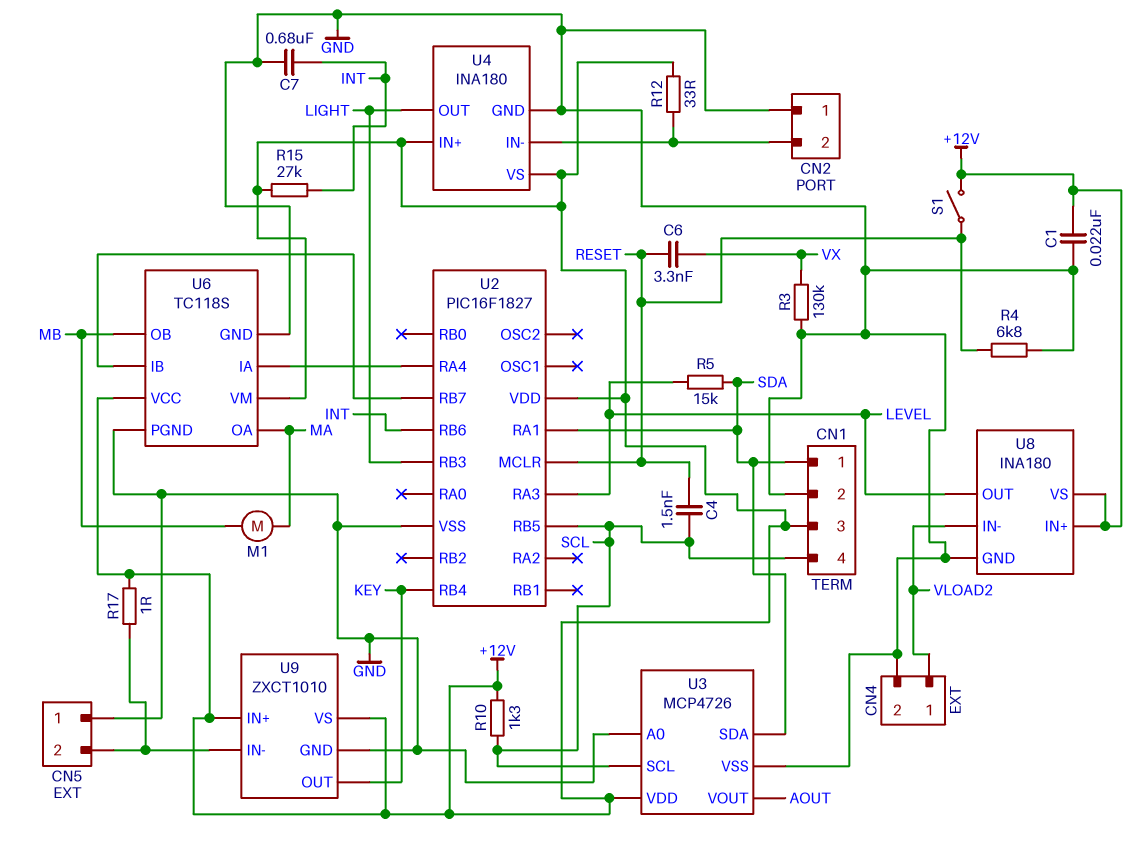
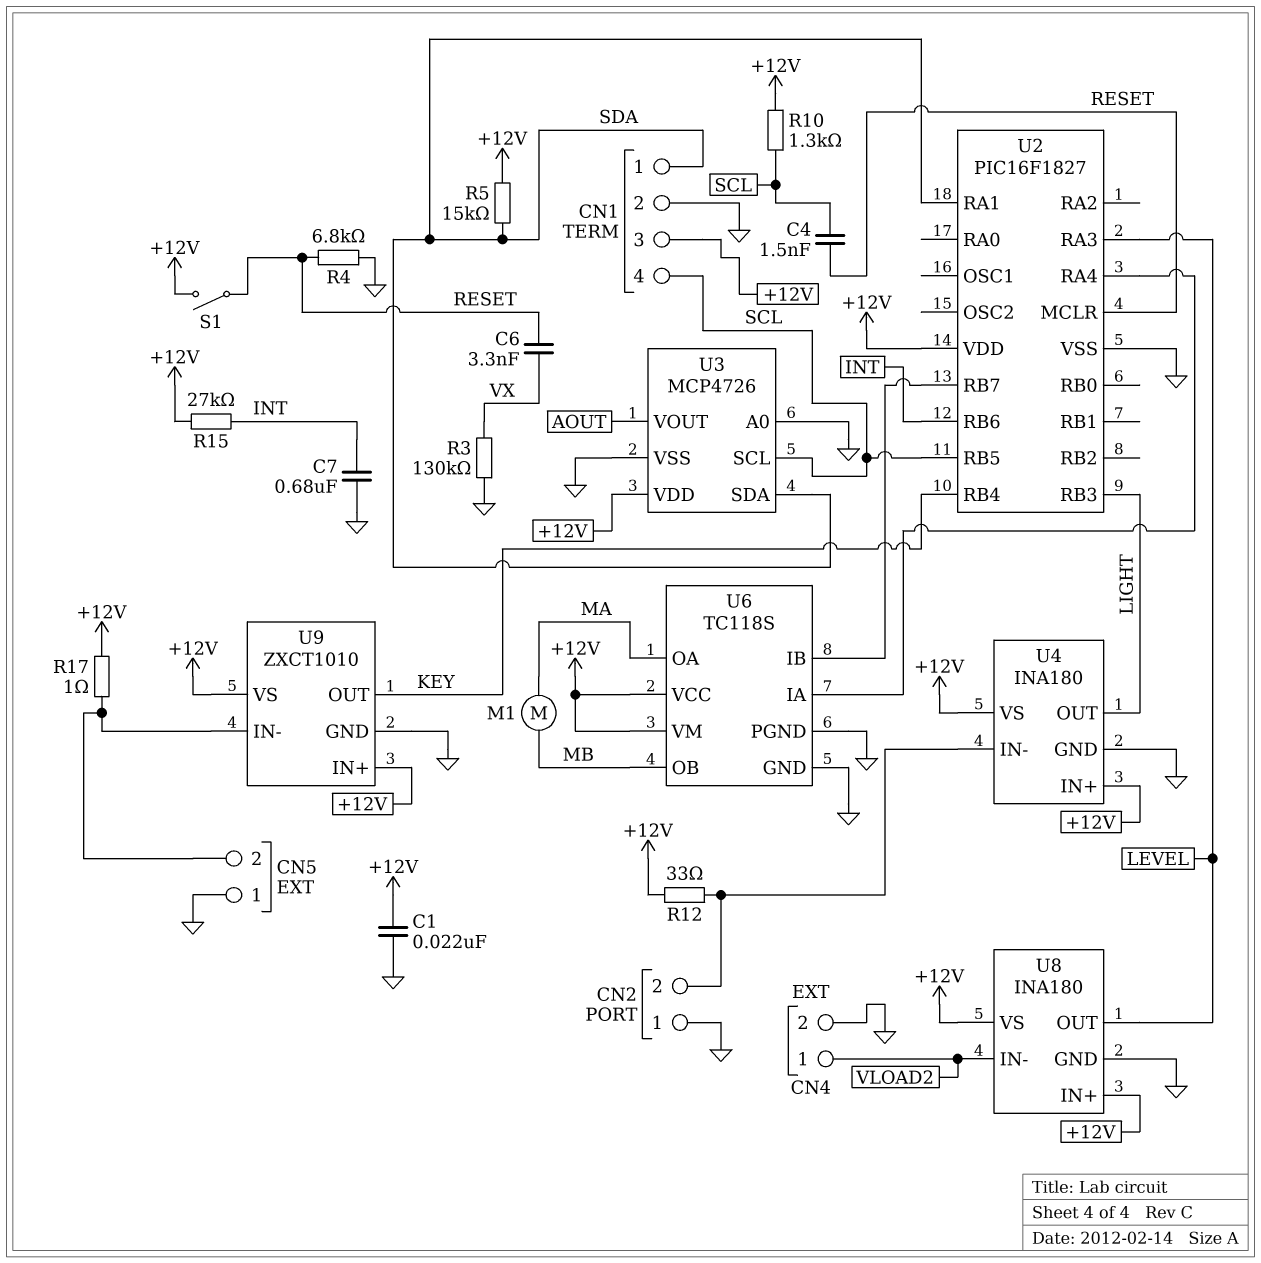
R5: 15k (LEVEL, SDA) -> 15k (+12V, SDA)

